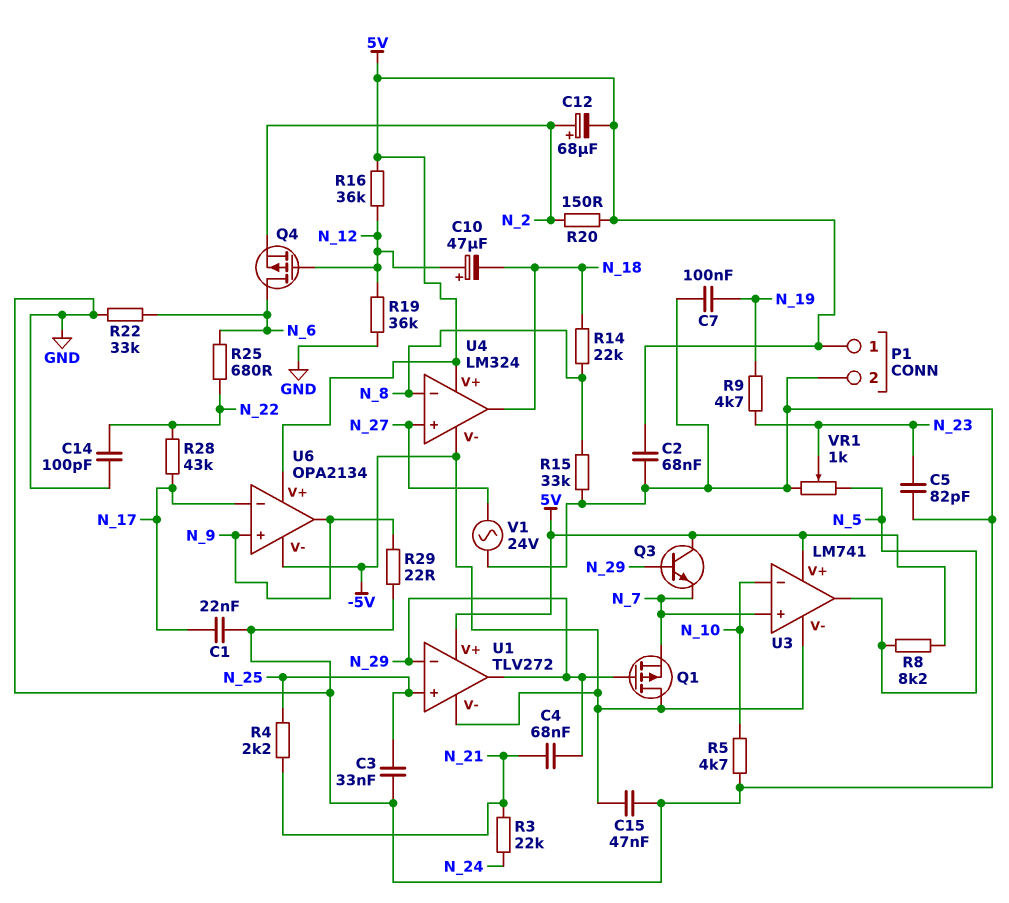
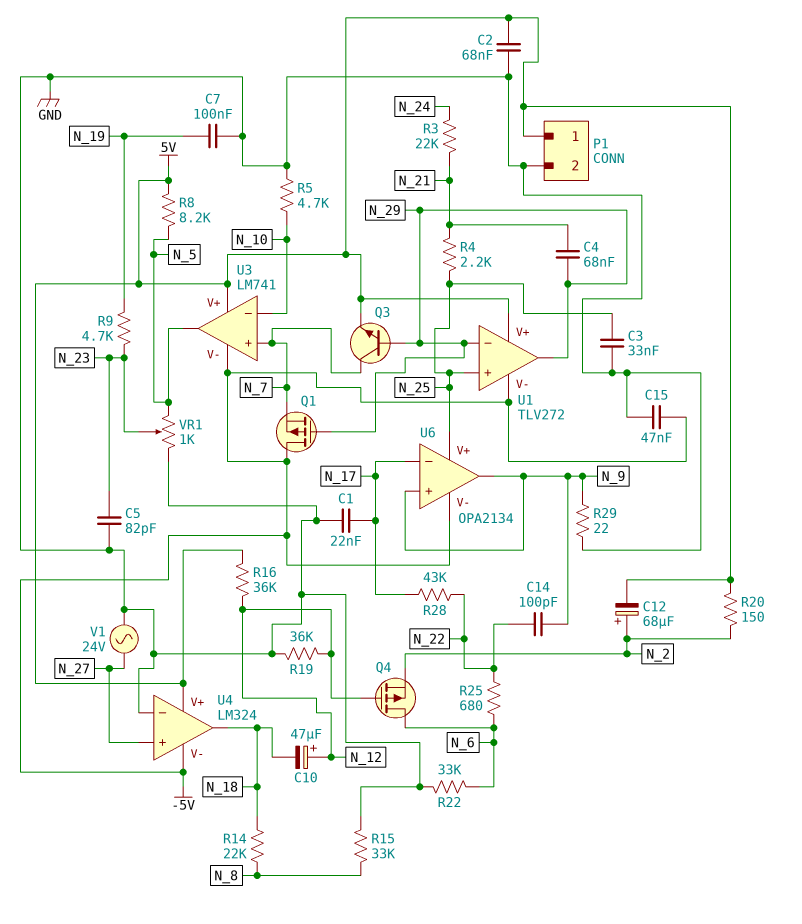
C14: 100pF (GND, N_22) -> 100pF (N_9, N_22)
Q3: NPN (B N_29, C 5V, E N_7) -> NPN (B N_29, C N_7, E 5V)
U4 pin in-: N_8 -> GND
U6 pin V+: 5V -> N_25

